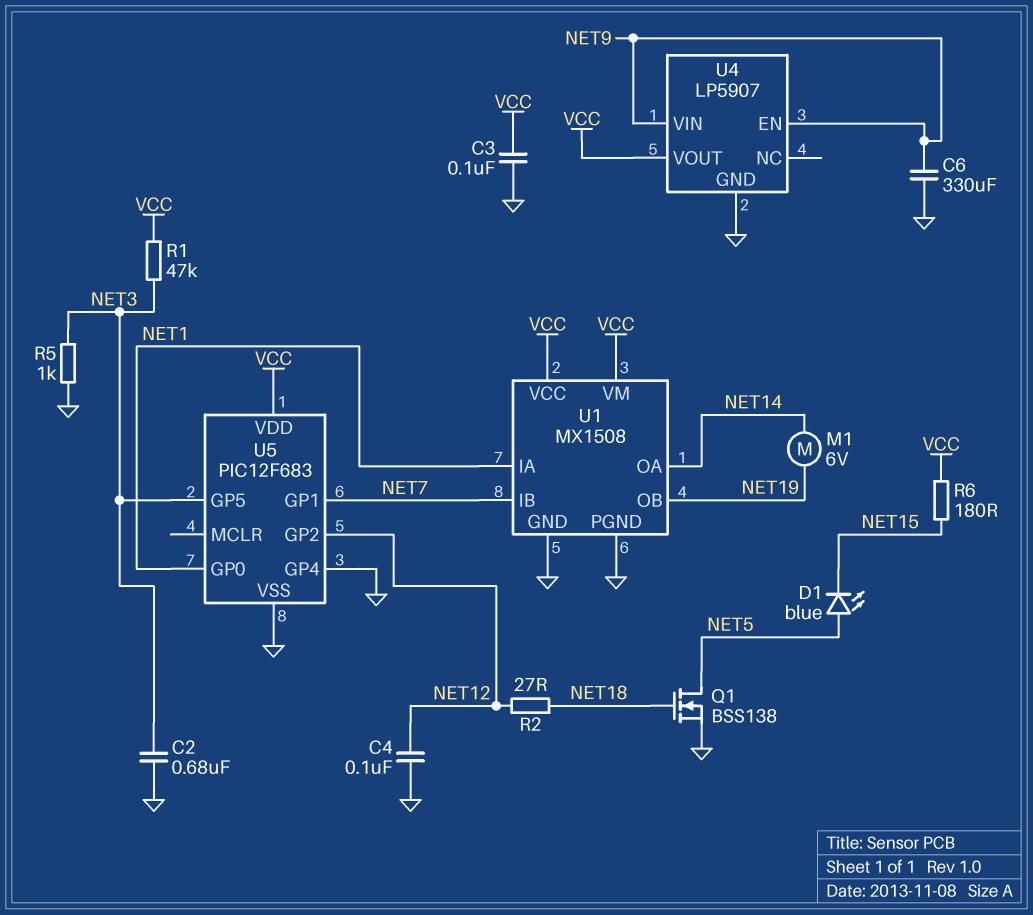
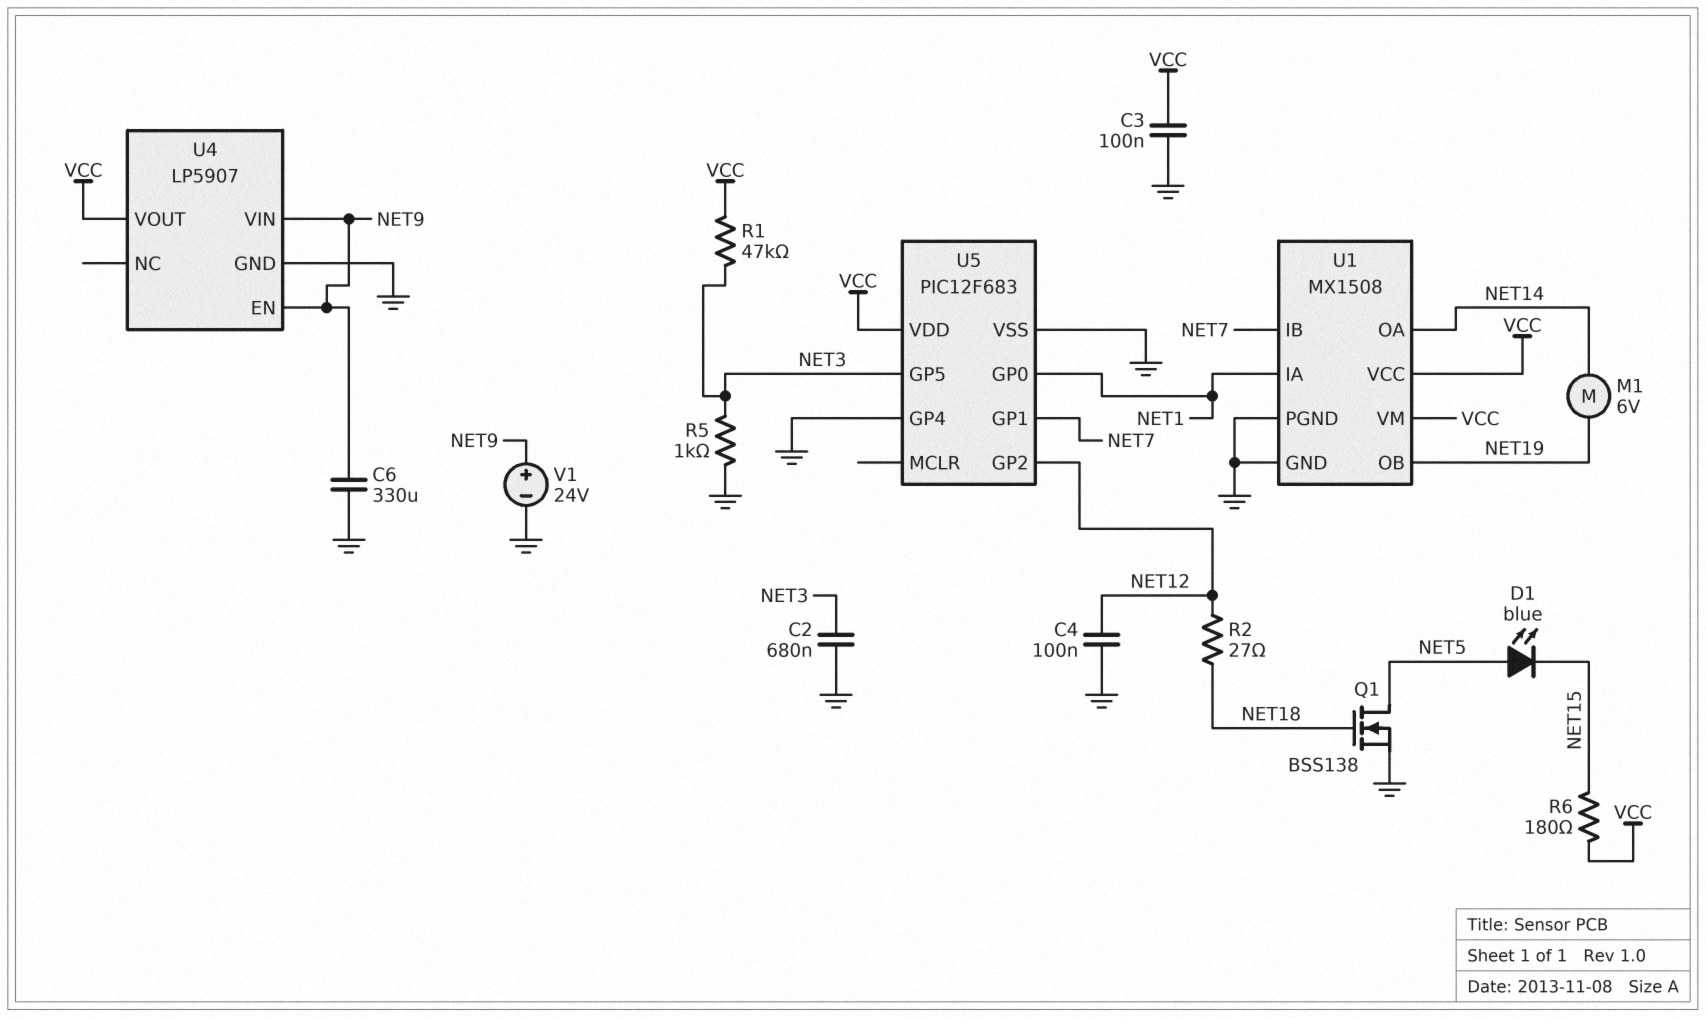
V1: none -> 24V (plus NET9, minus GND)

